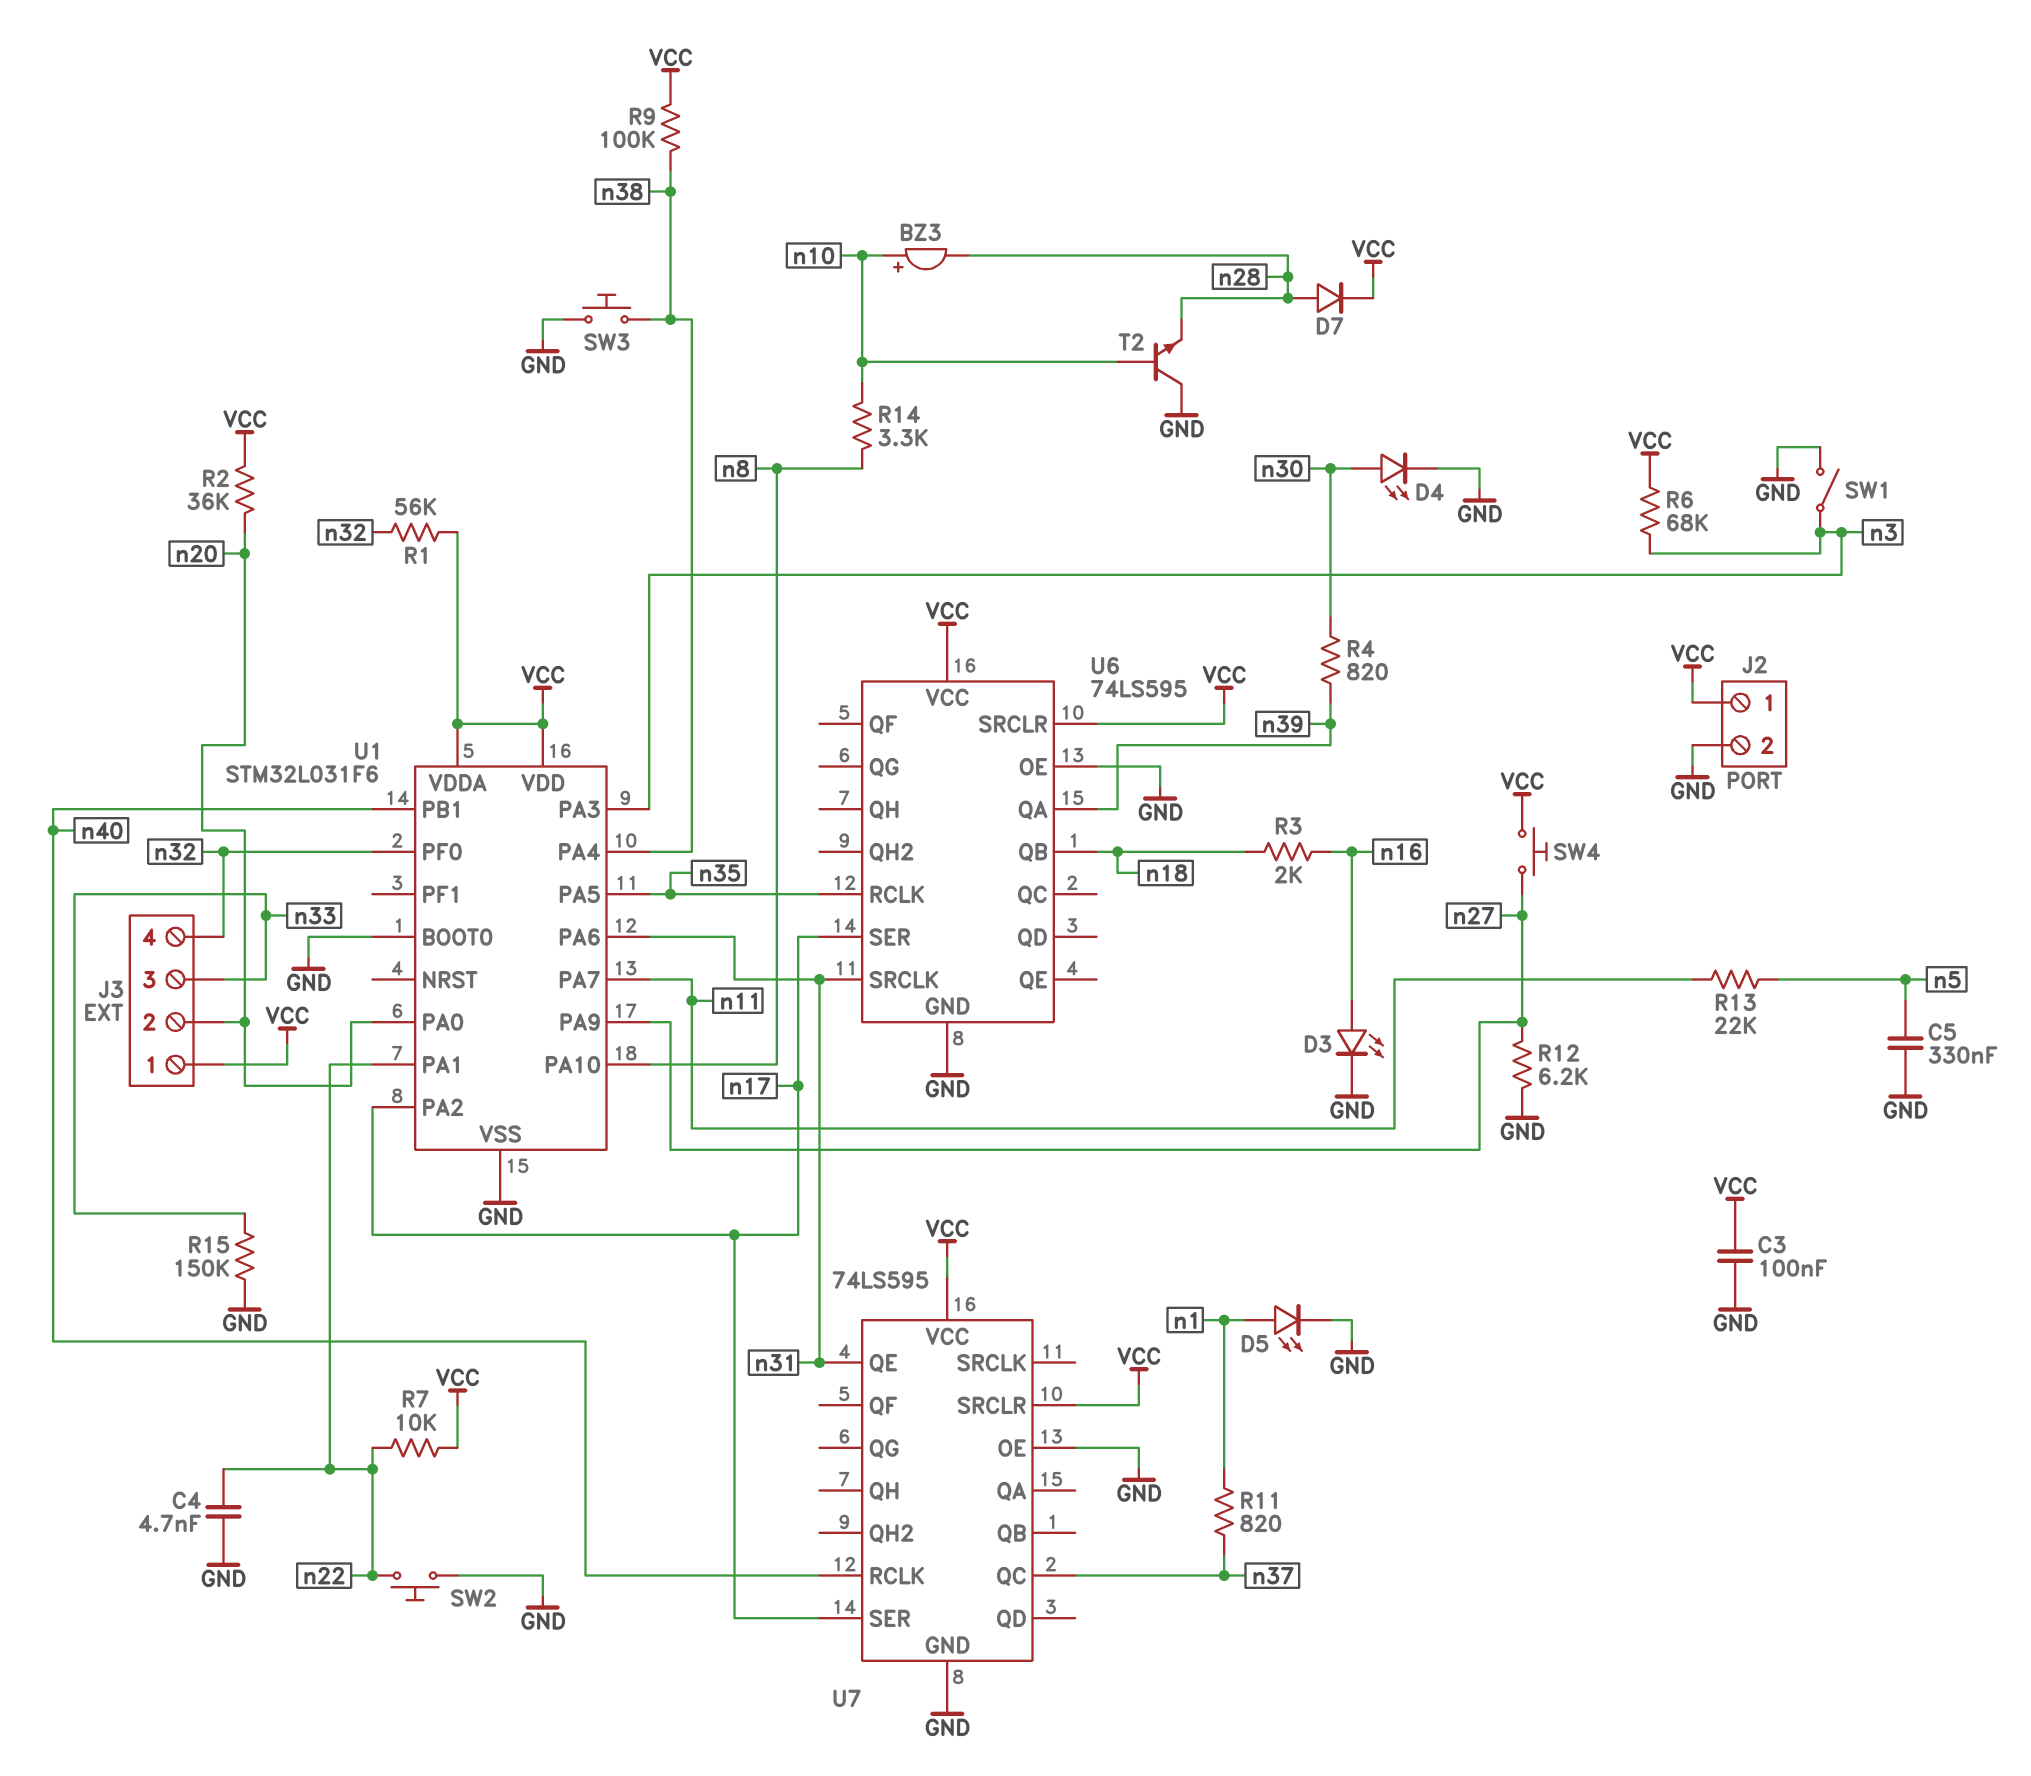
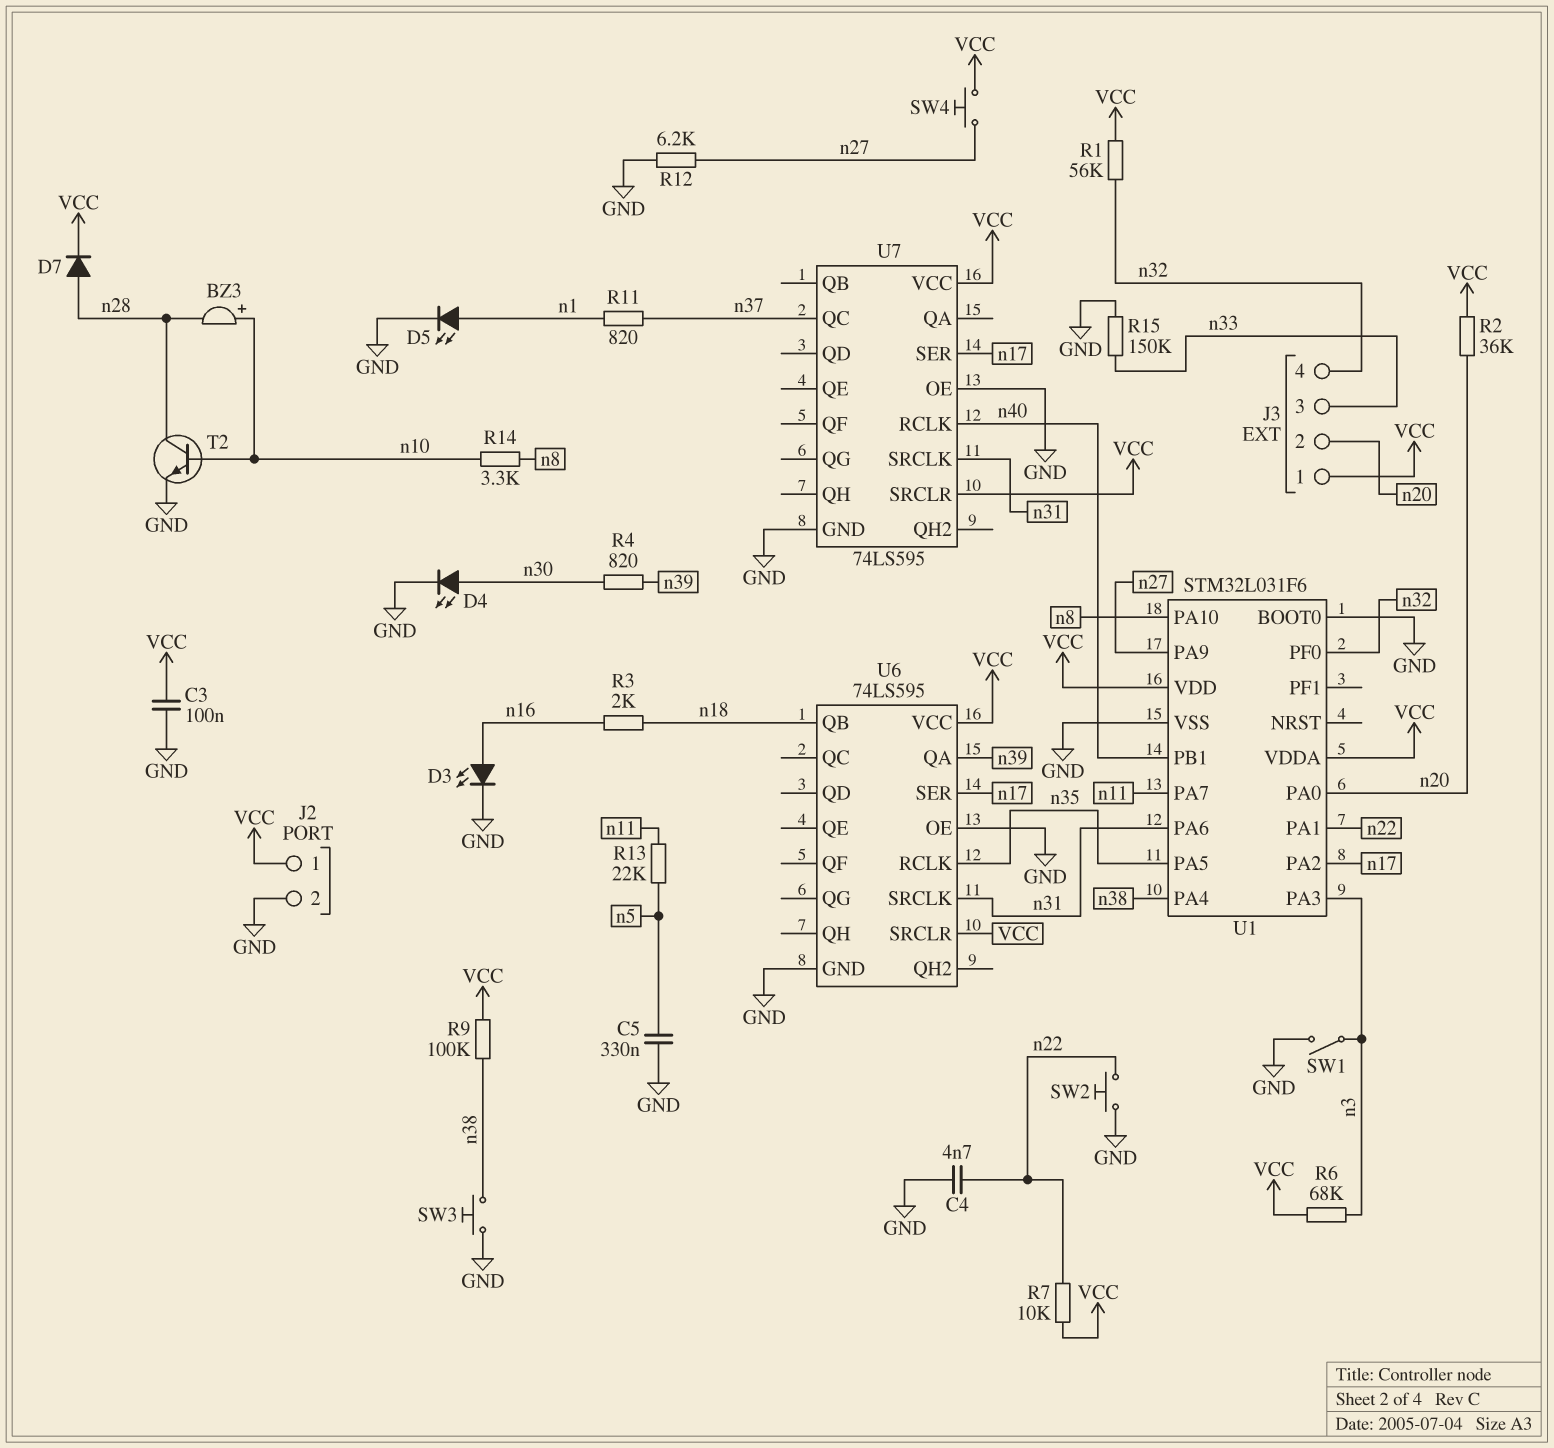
T2: NPN (B n10, C GND, E n28) -> NPN (B n10, C n28, E GND)
U7 pin QE: n31 -> none
U7 pin SRCLK: none -> n31

